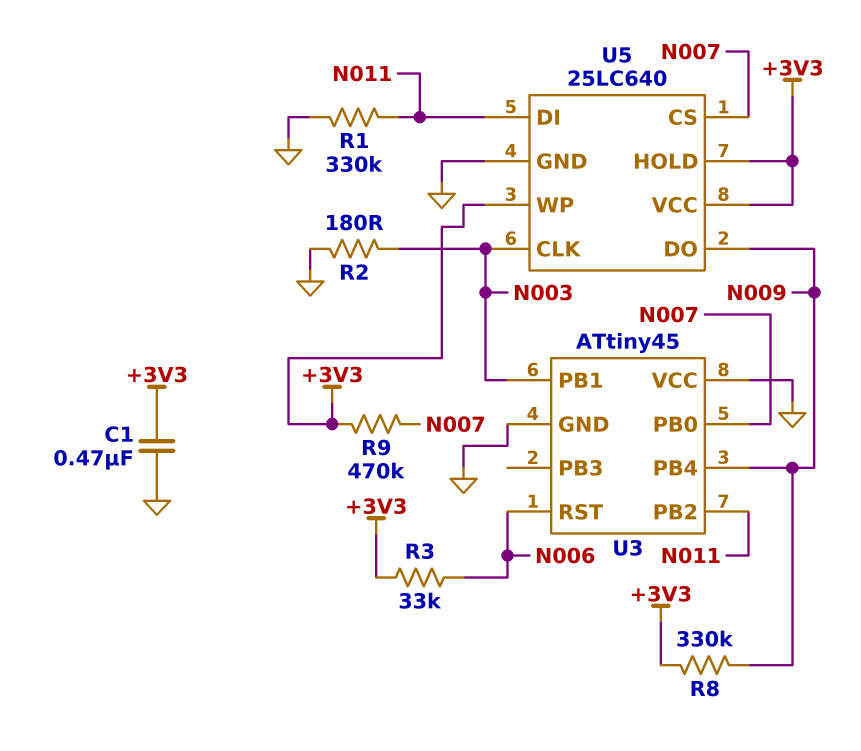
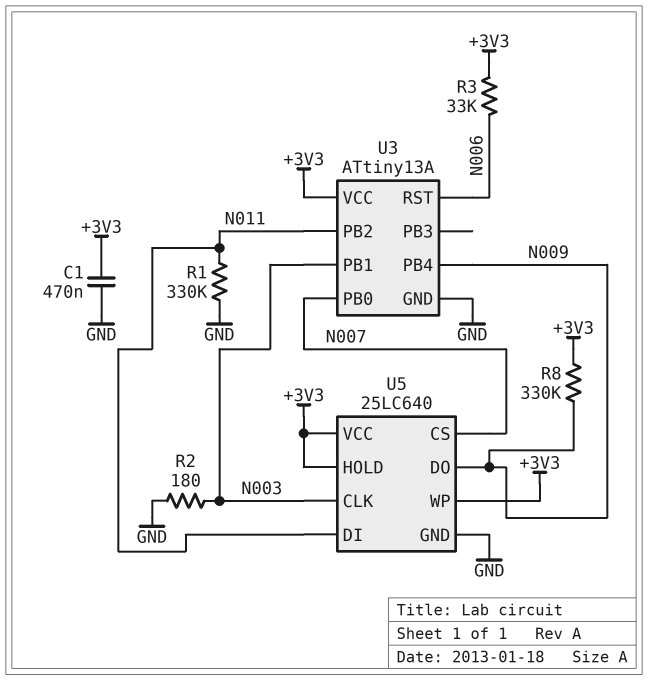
R9: 470k (+3V3, N007) -> none
U3: ATtiny45 -> ATtiny13A
U3 pin VCC: GND -> +3V3

